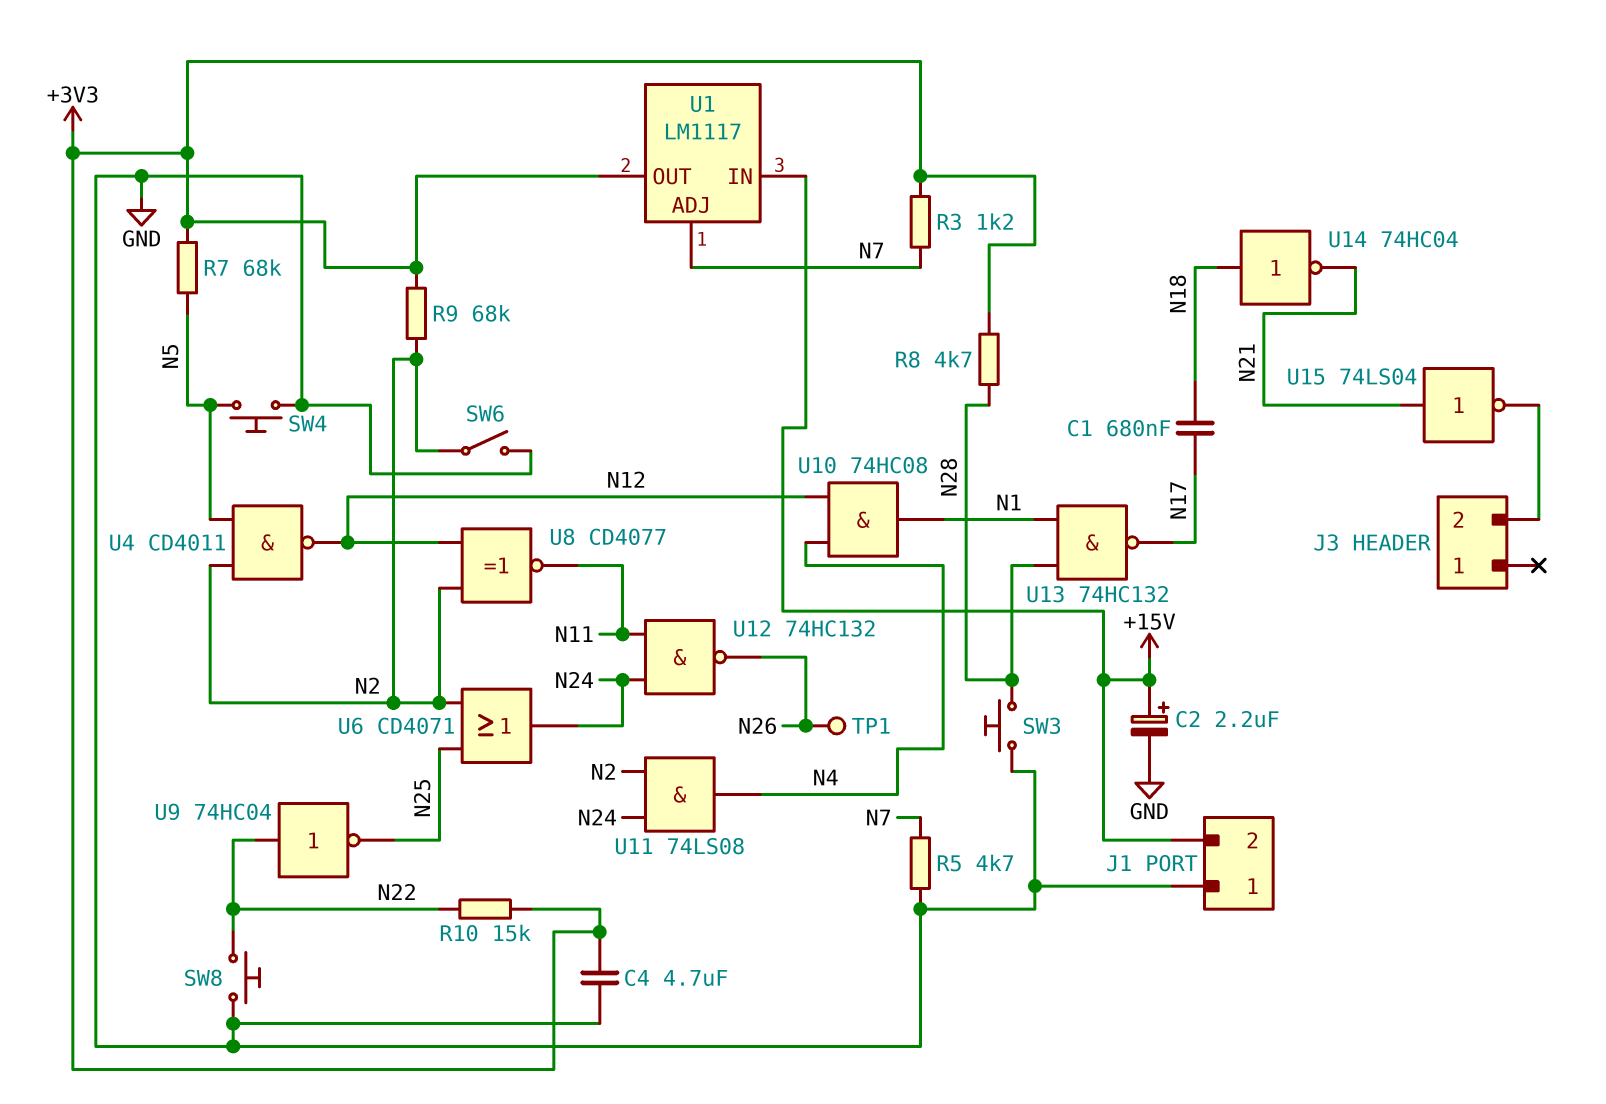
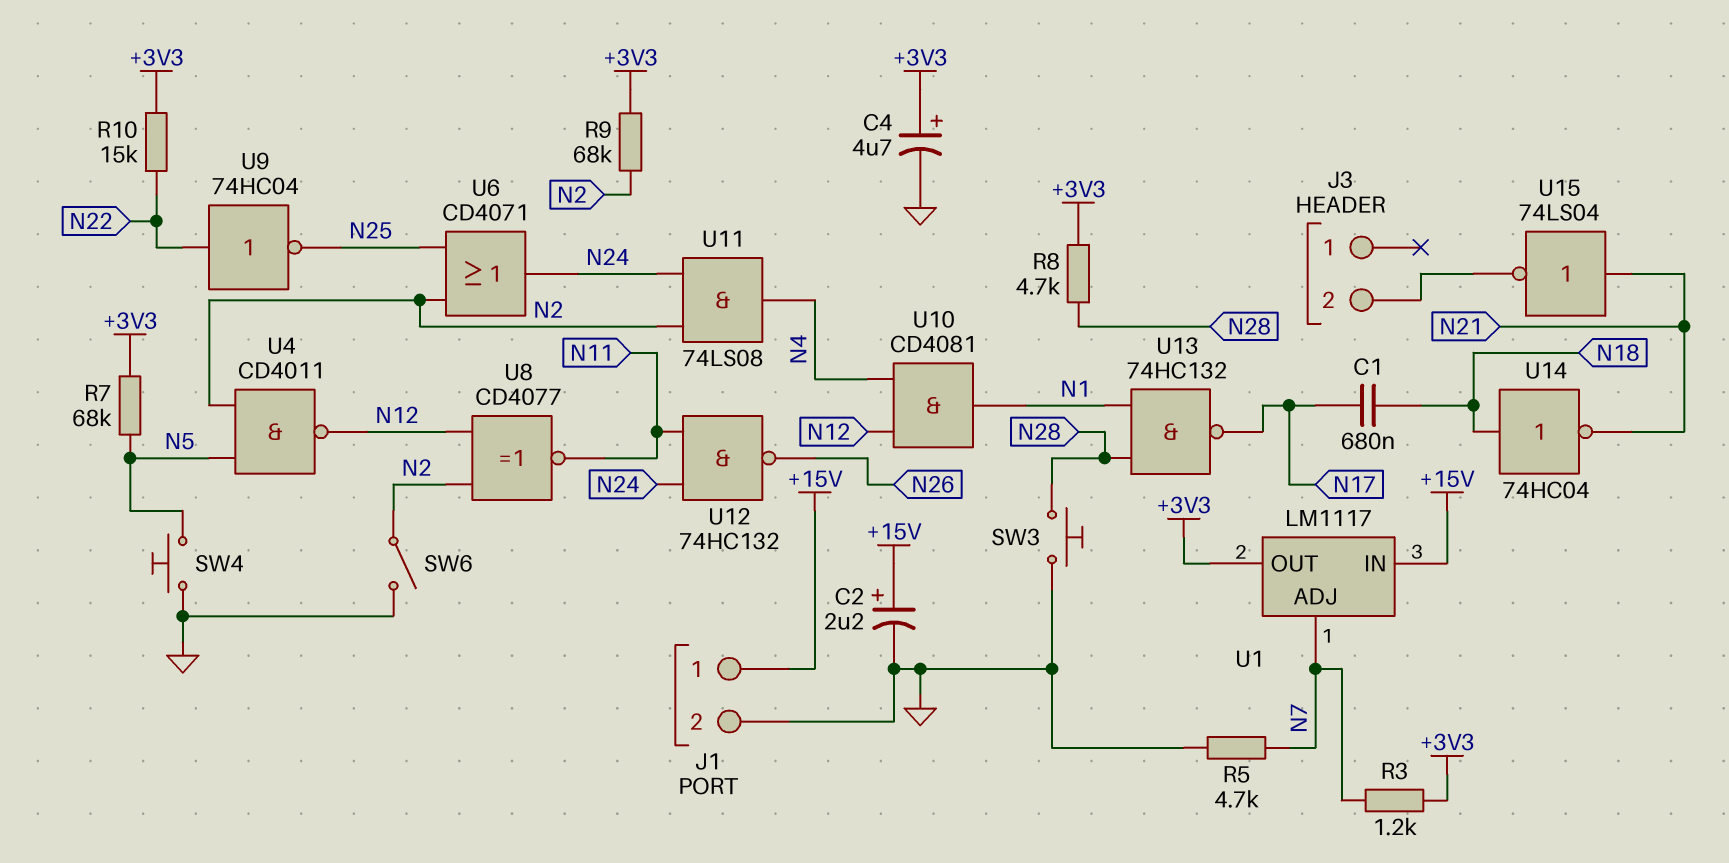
C4: 4.7uF (+3V3, GND) -> 4.7uF (plus +3V3, minus GND)
J1 pin 1: GND -> +15V
J1 pin 2: +15V -> GND
SW8: button (GND, N22) -> none
TP1: test point (N26) -> none
U10: AND 74HC08 (in N4, in N12, out N1) -> AND CD4081 (in N4, in N12, out N1)

